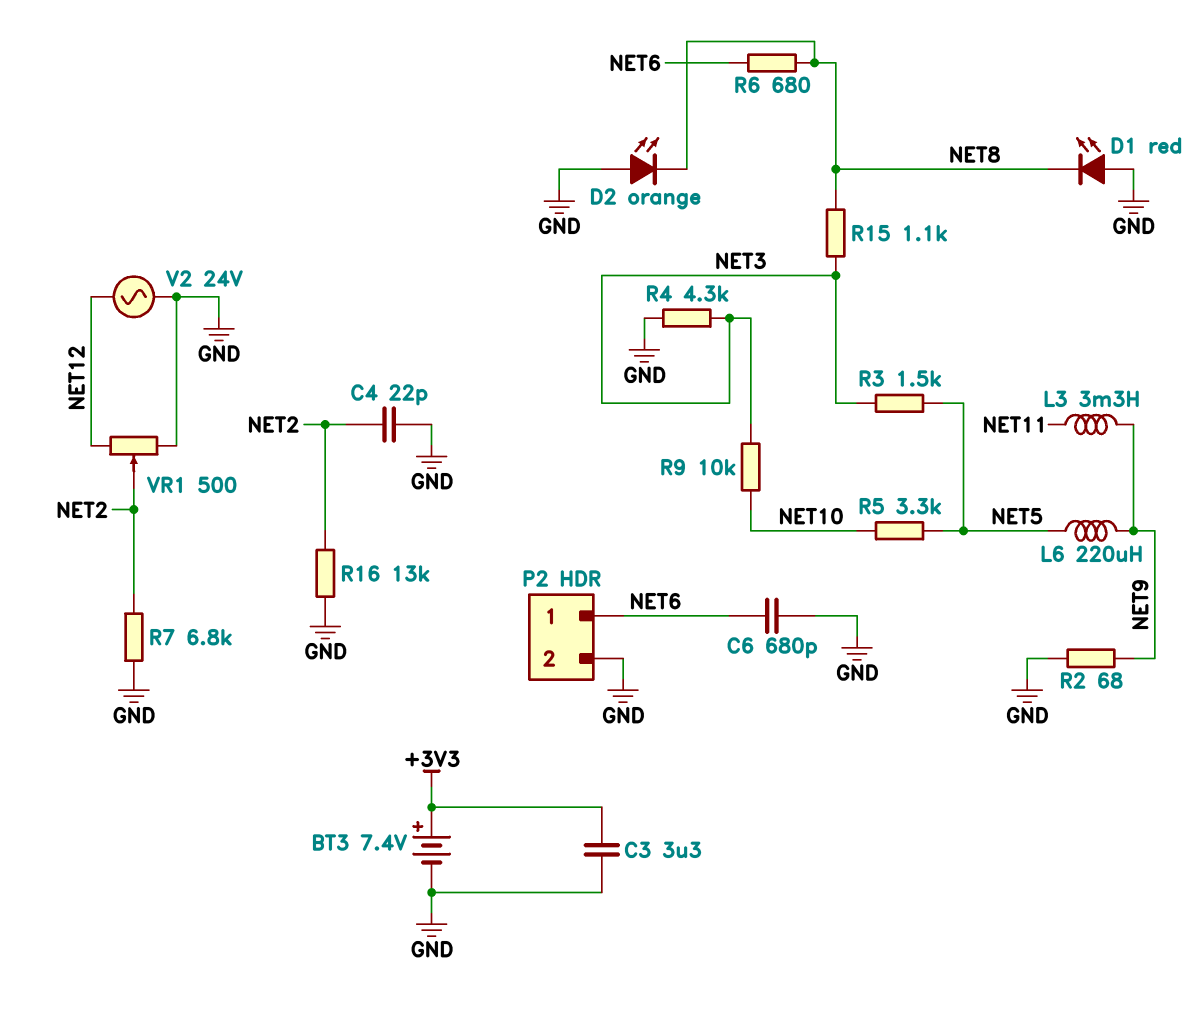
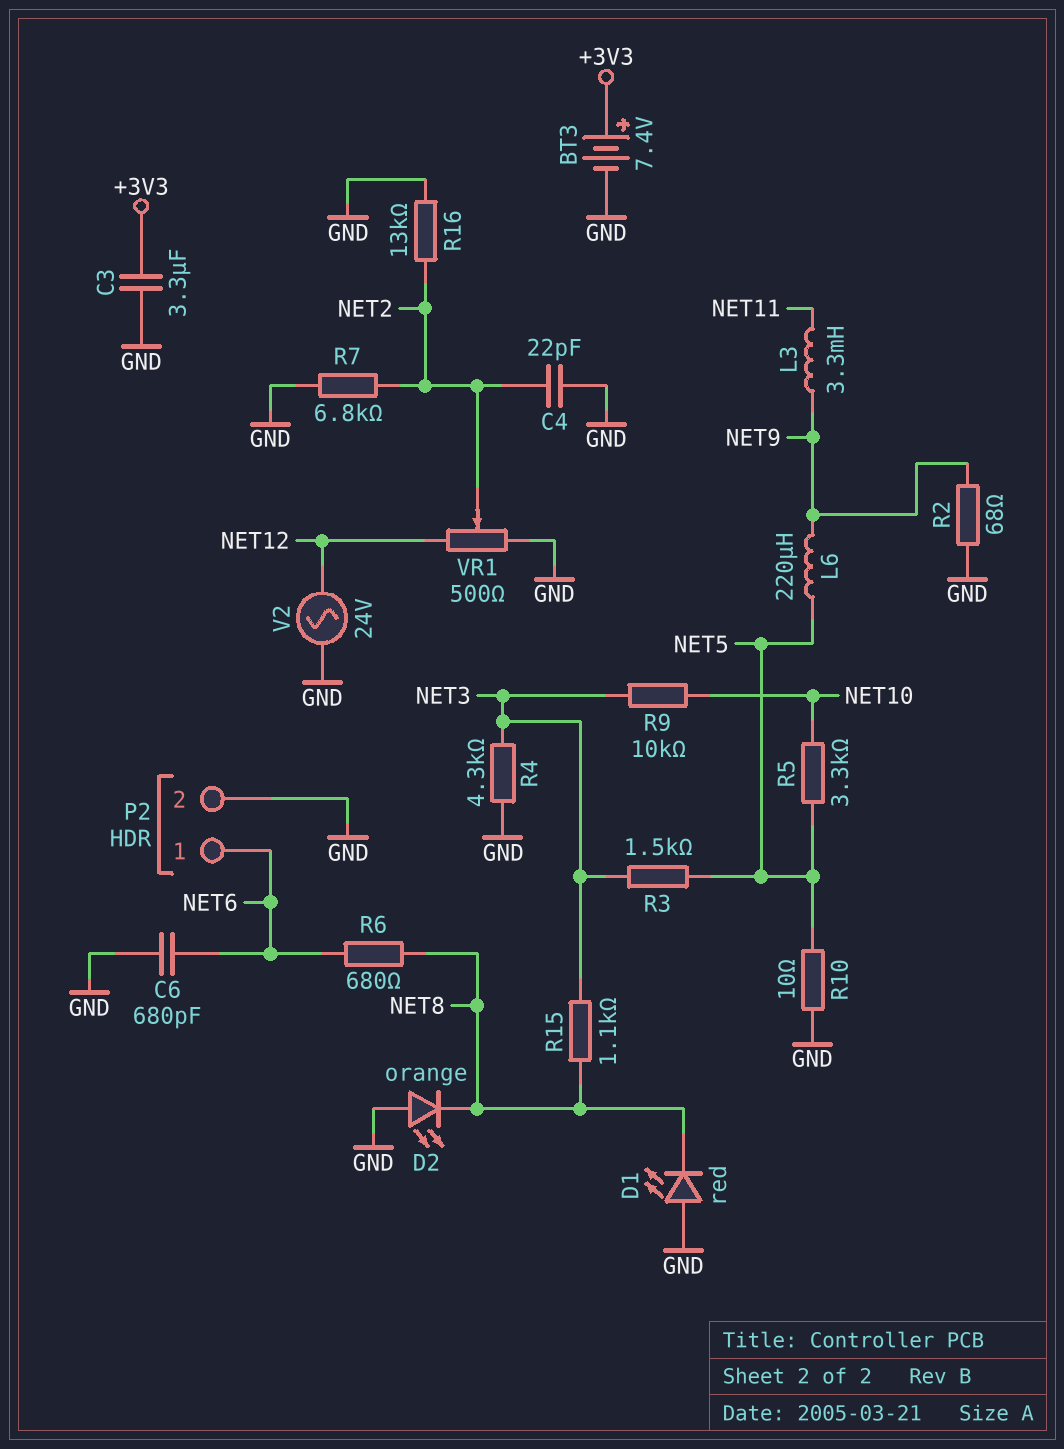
R10: none -> 10 (GND, NET5)

